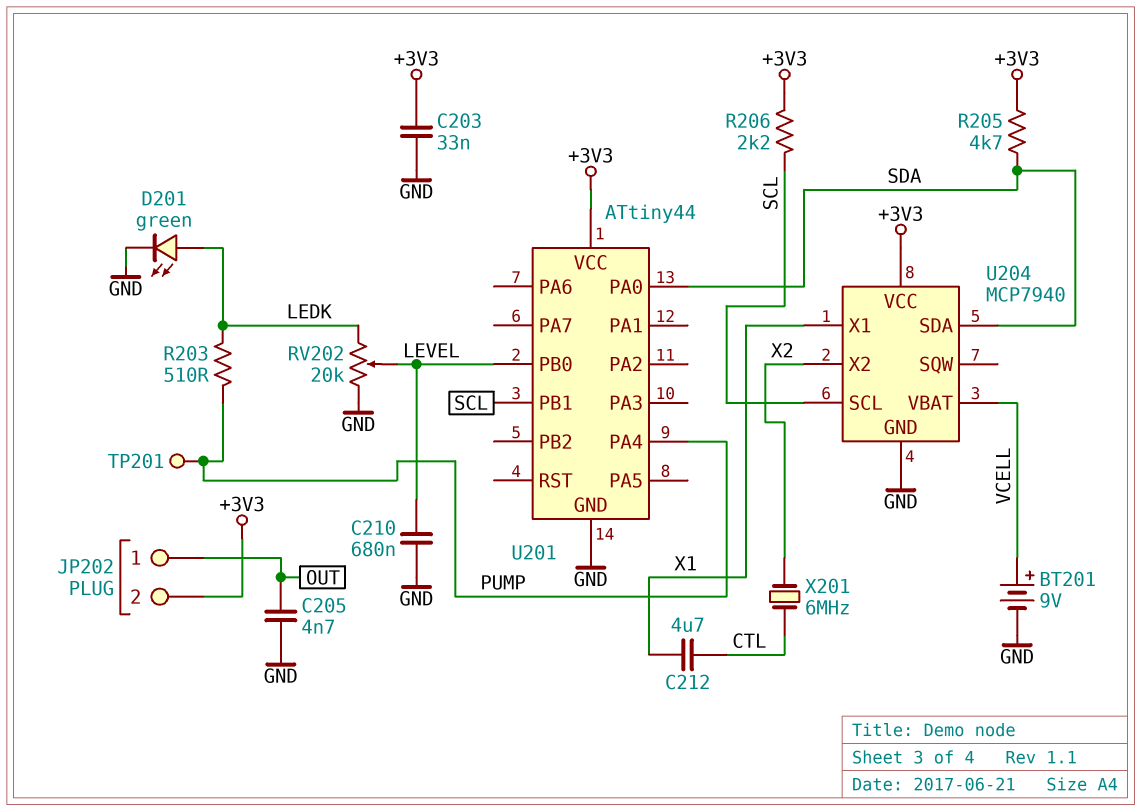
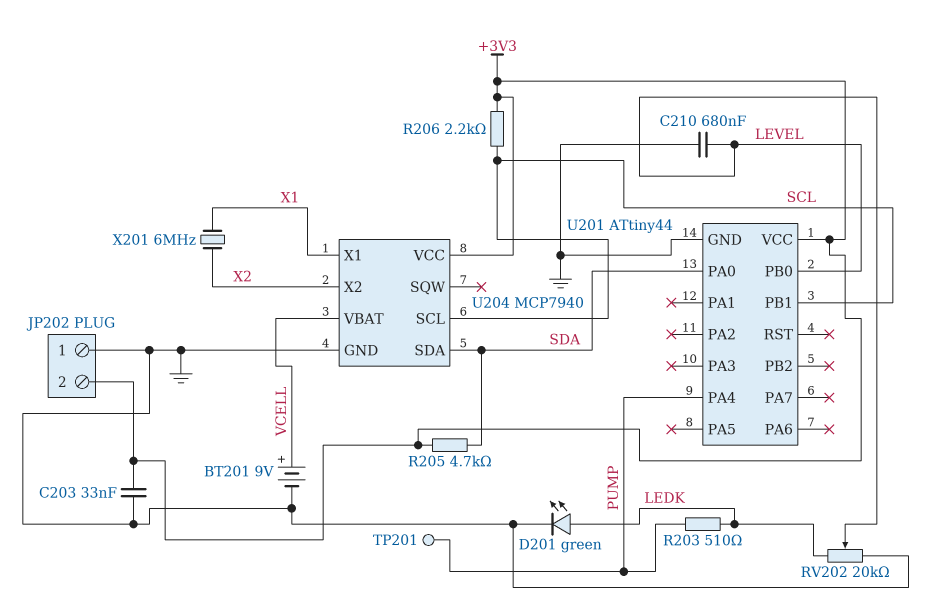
C205: 4.7nF (GND, OUT) -> none
C212: 4.7uF (CTL, X1) -> none
JP202 pin 1: OUT -> GND
X201: 6MHz (CTL, X2) -> 6MHz (X1, X2)

